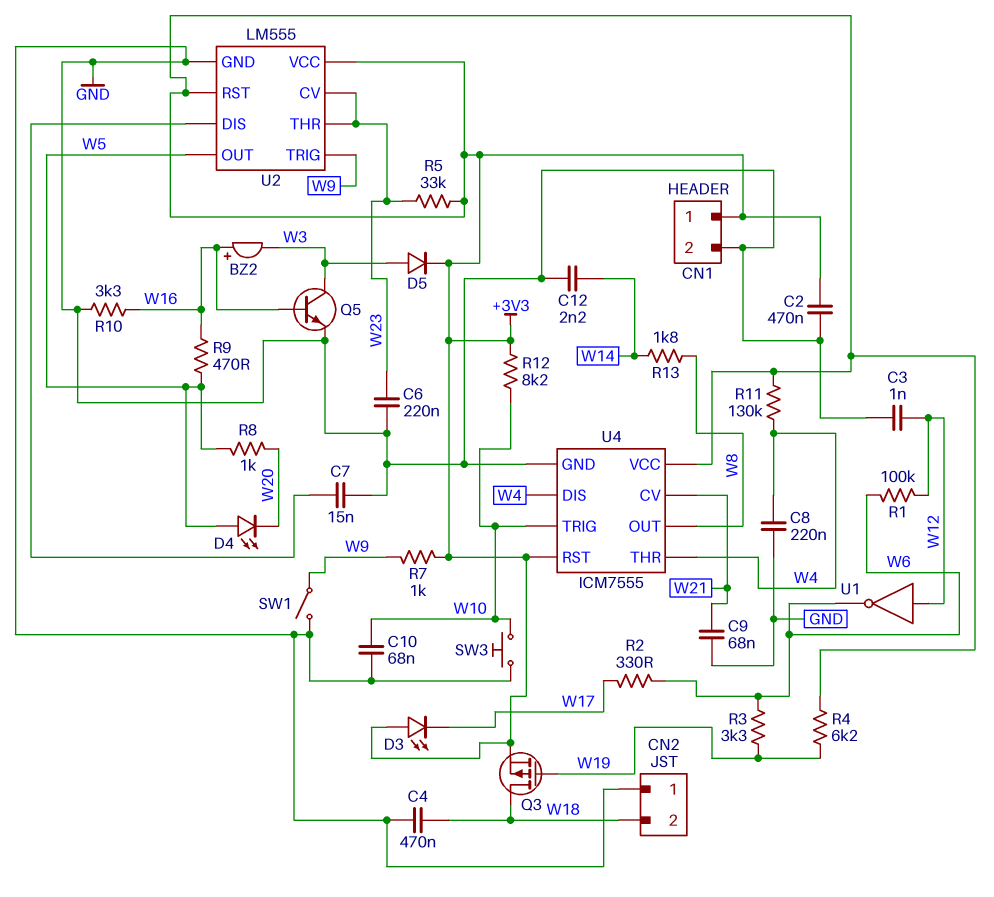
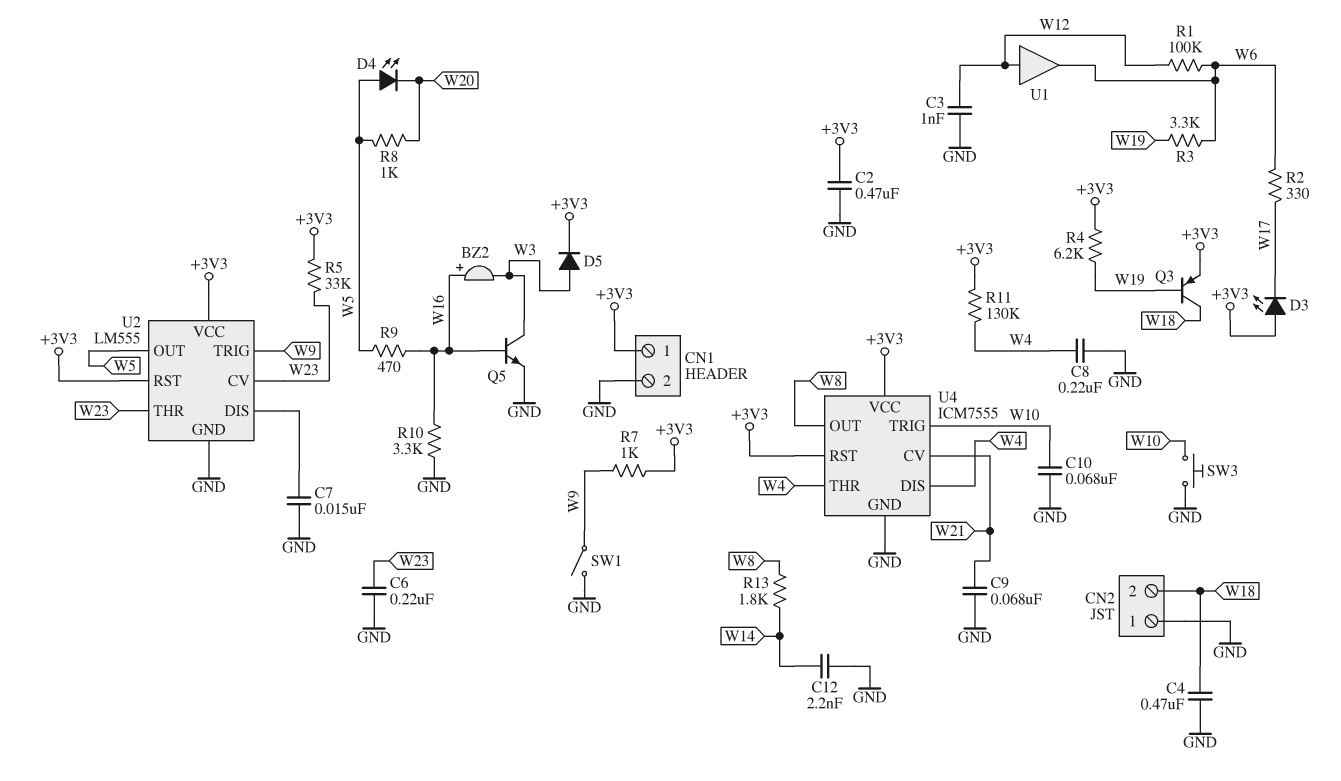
Q3: PMOS (G W19, D W18, S +3V3) -> PNP (B W19, C W18, E +3V3)
R12: 8.2k (+3V3, W10) -> none
U1: NOT (in W12, out W6) -> buffer (in W12, out W6)

